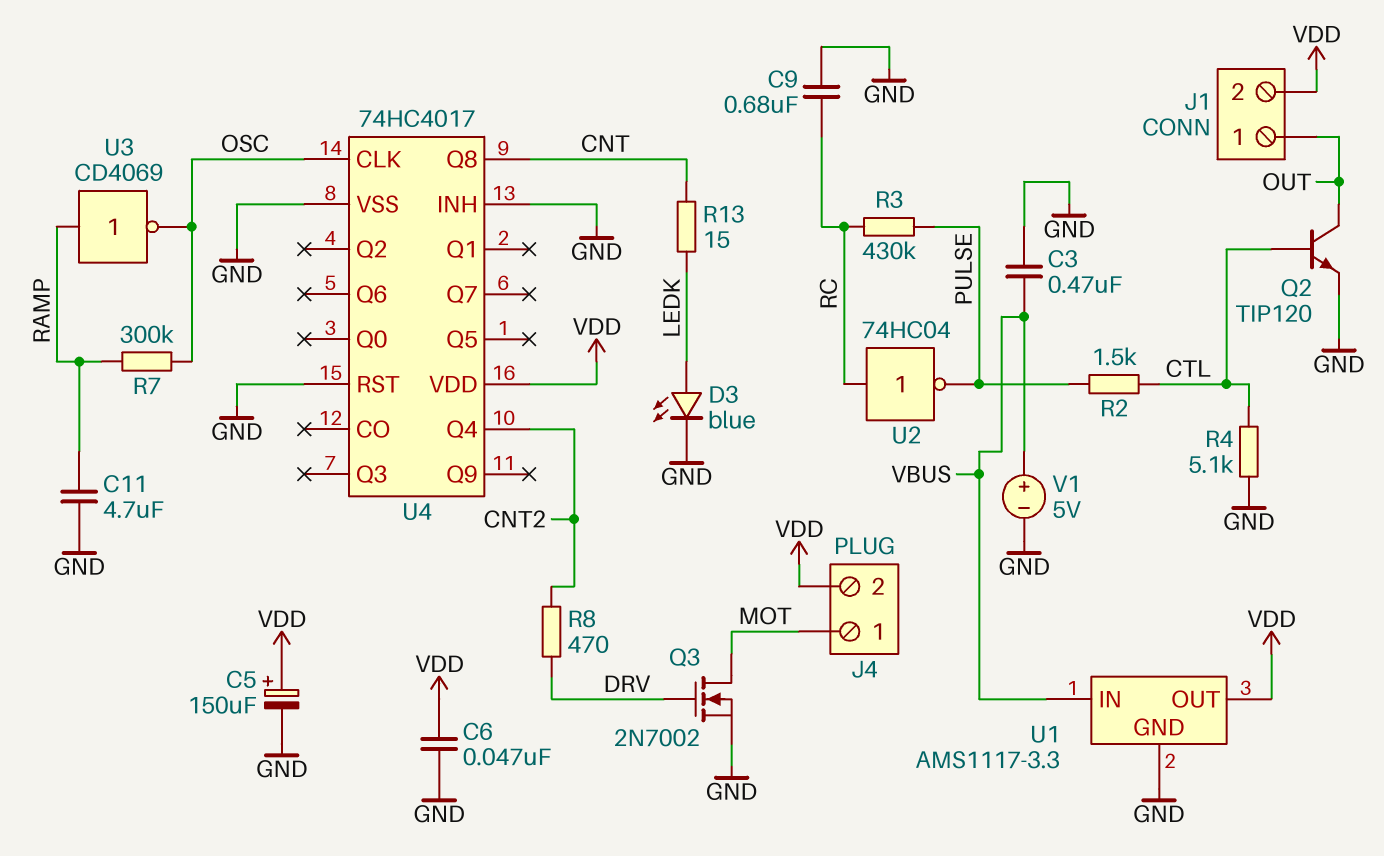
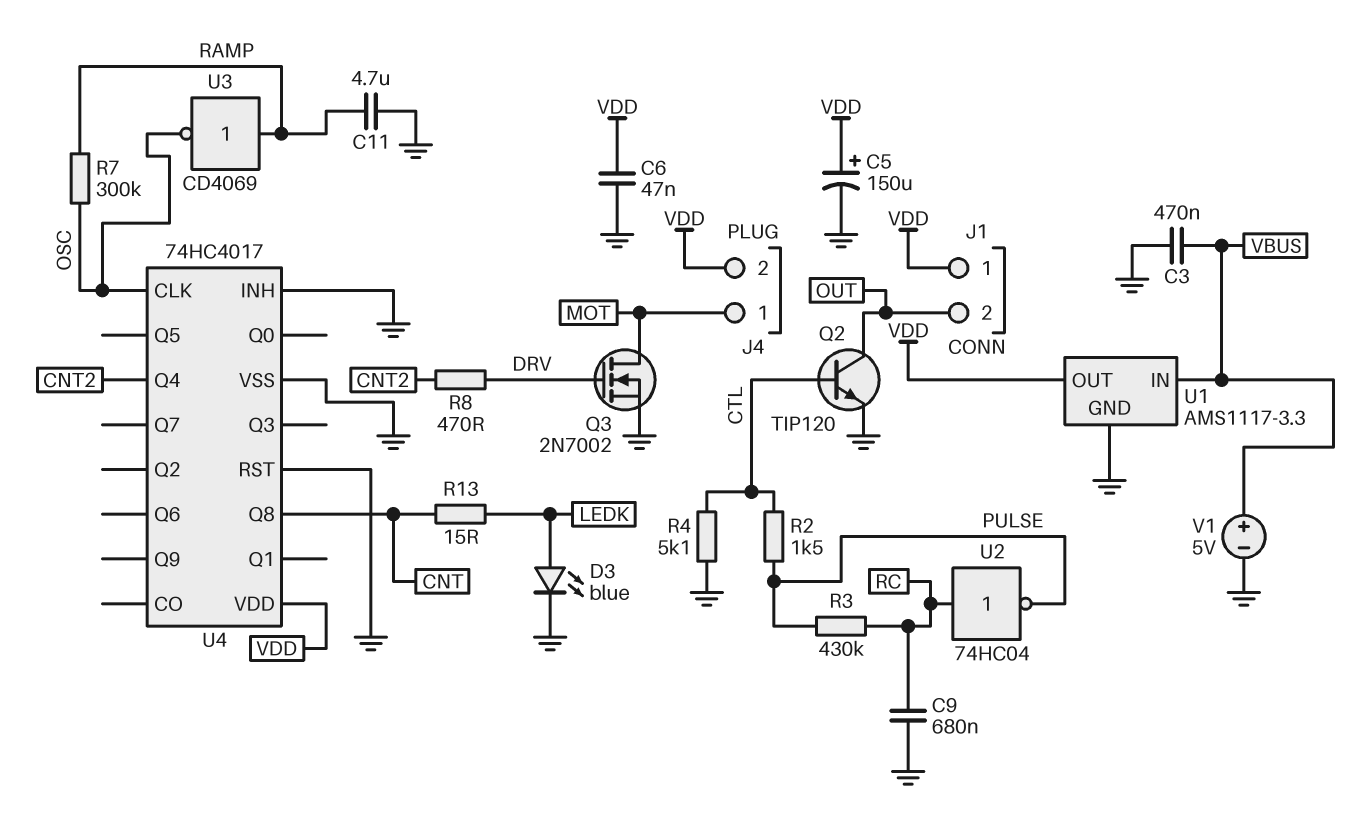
J1 pin 1: OUT -> VDD
J1 pin 2: VDD -> OUT

